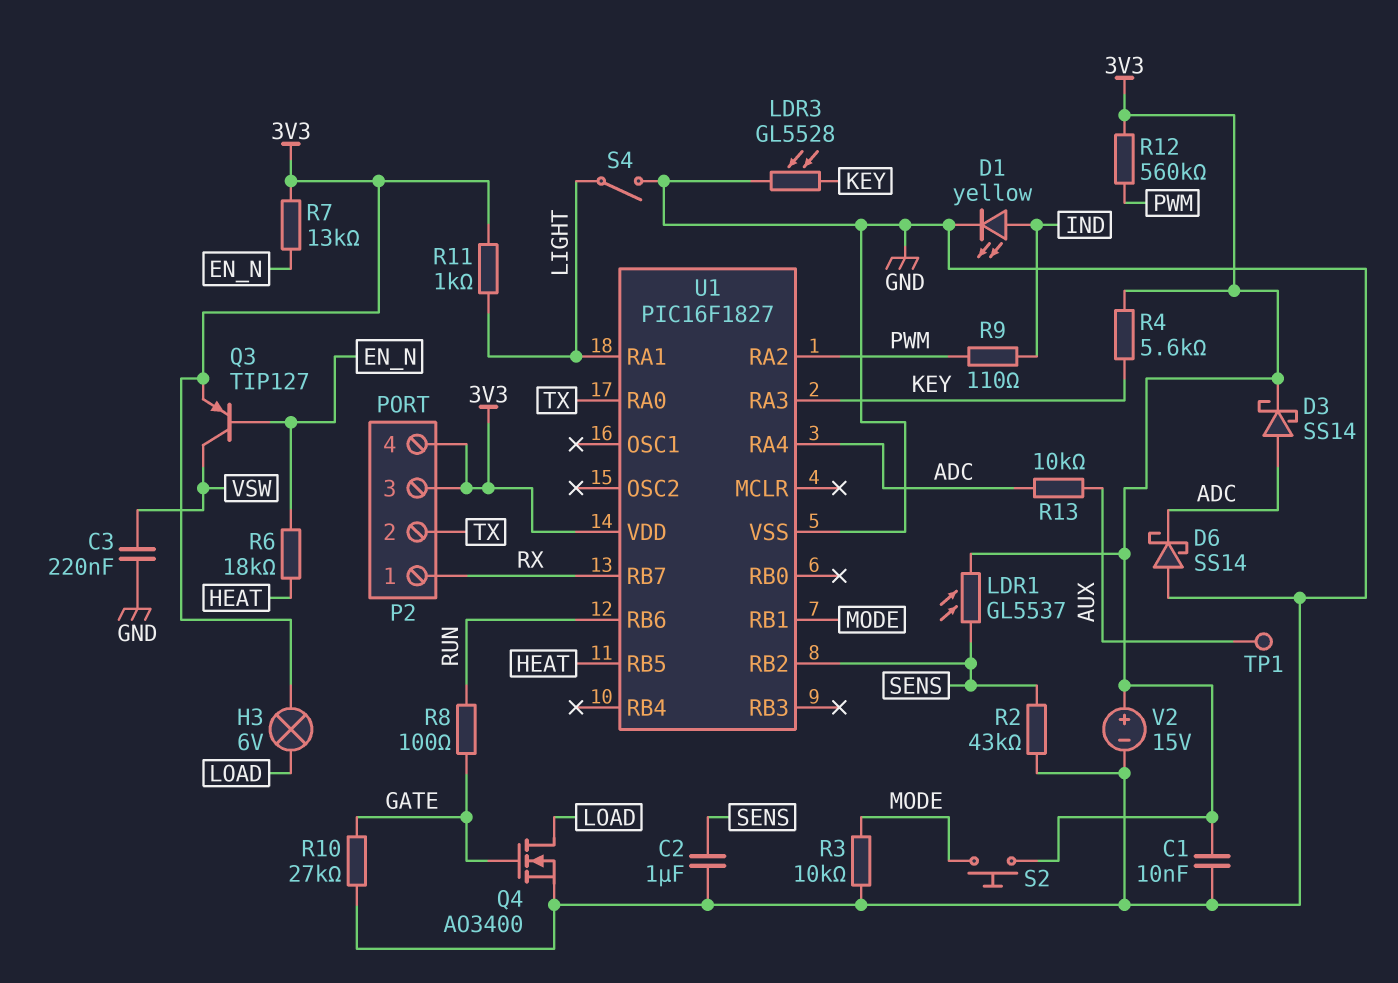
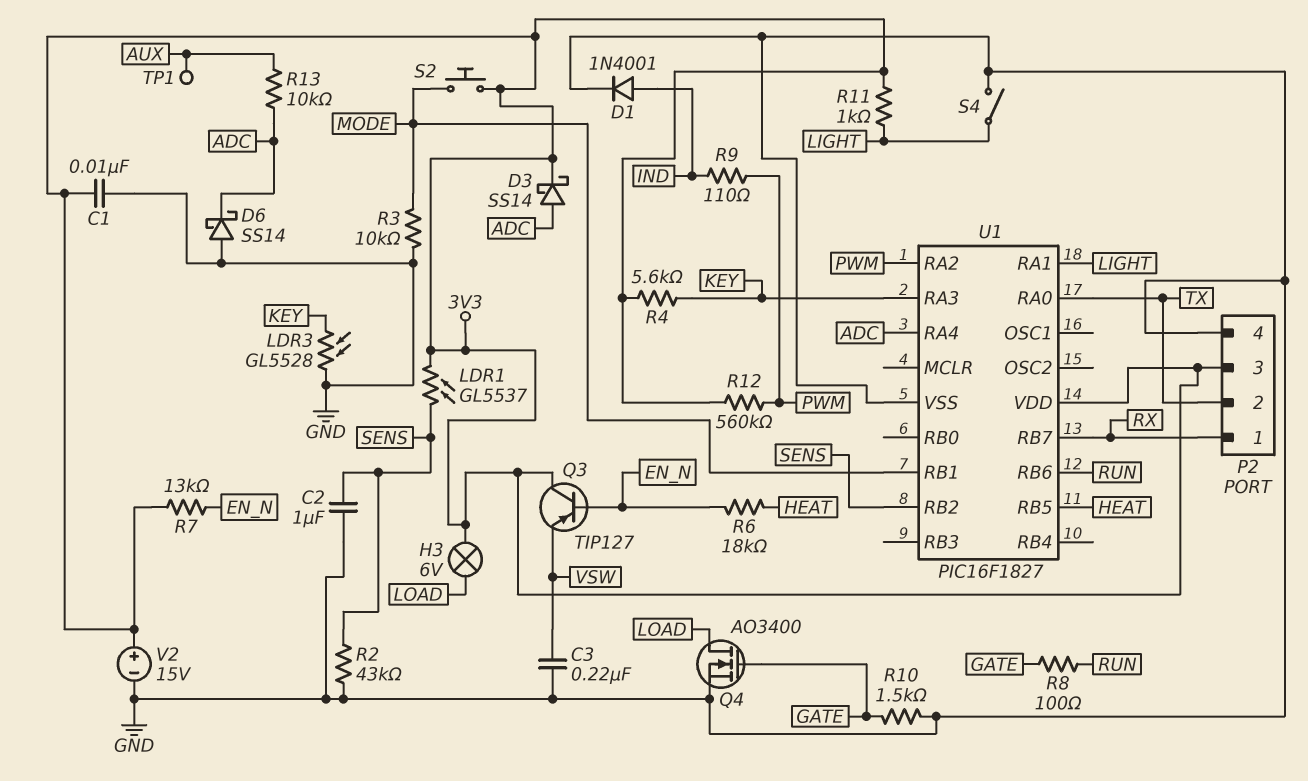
D1: LED yellow (A IND, K GND) -> diode 1N4001 (A IND, K GND)
P2 pin 4: 3V3 -> GND
Q3: PNP TIP127 (B EN_N, C VSW, E 3V3) -> PNP TIP127 (B EN_N, C 3V3, E VSW)
R10: 27k (GATE, GND) -> 1.5k (GATE, GND)

